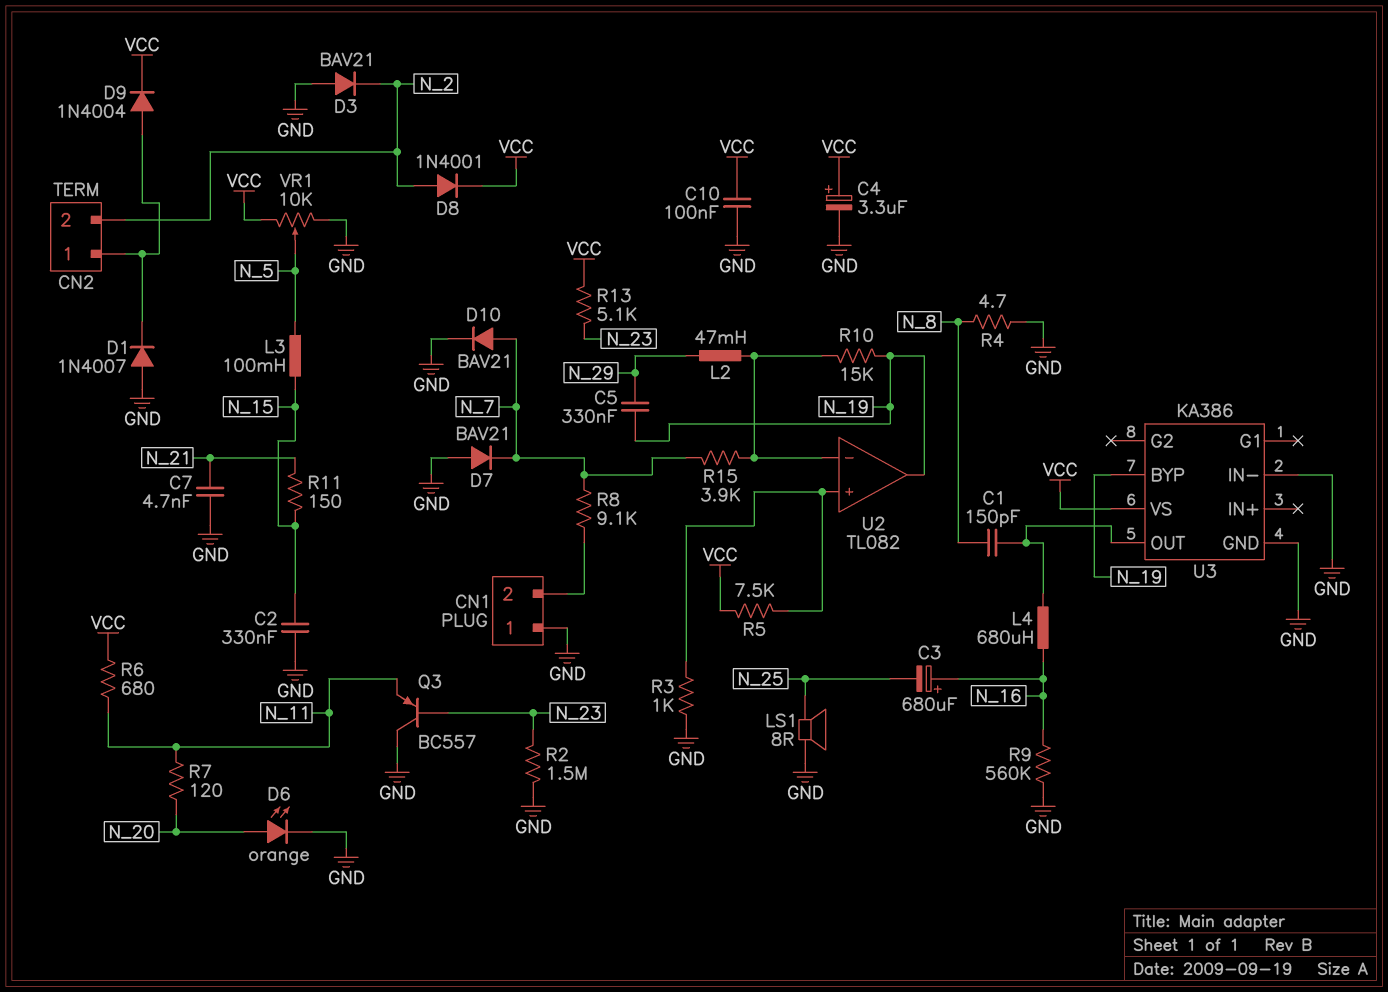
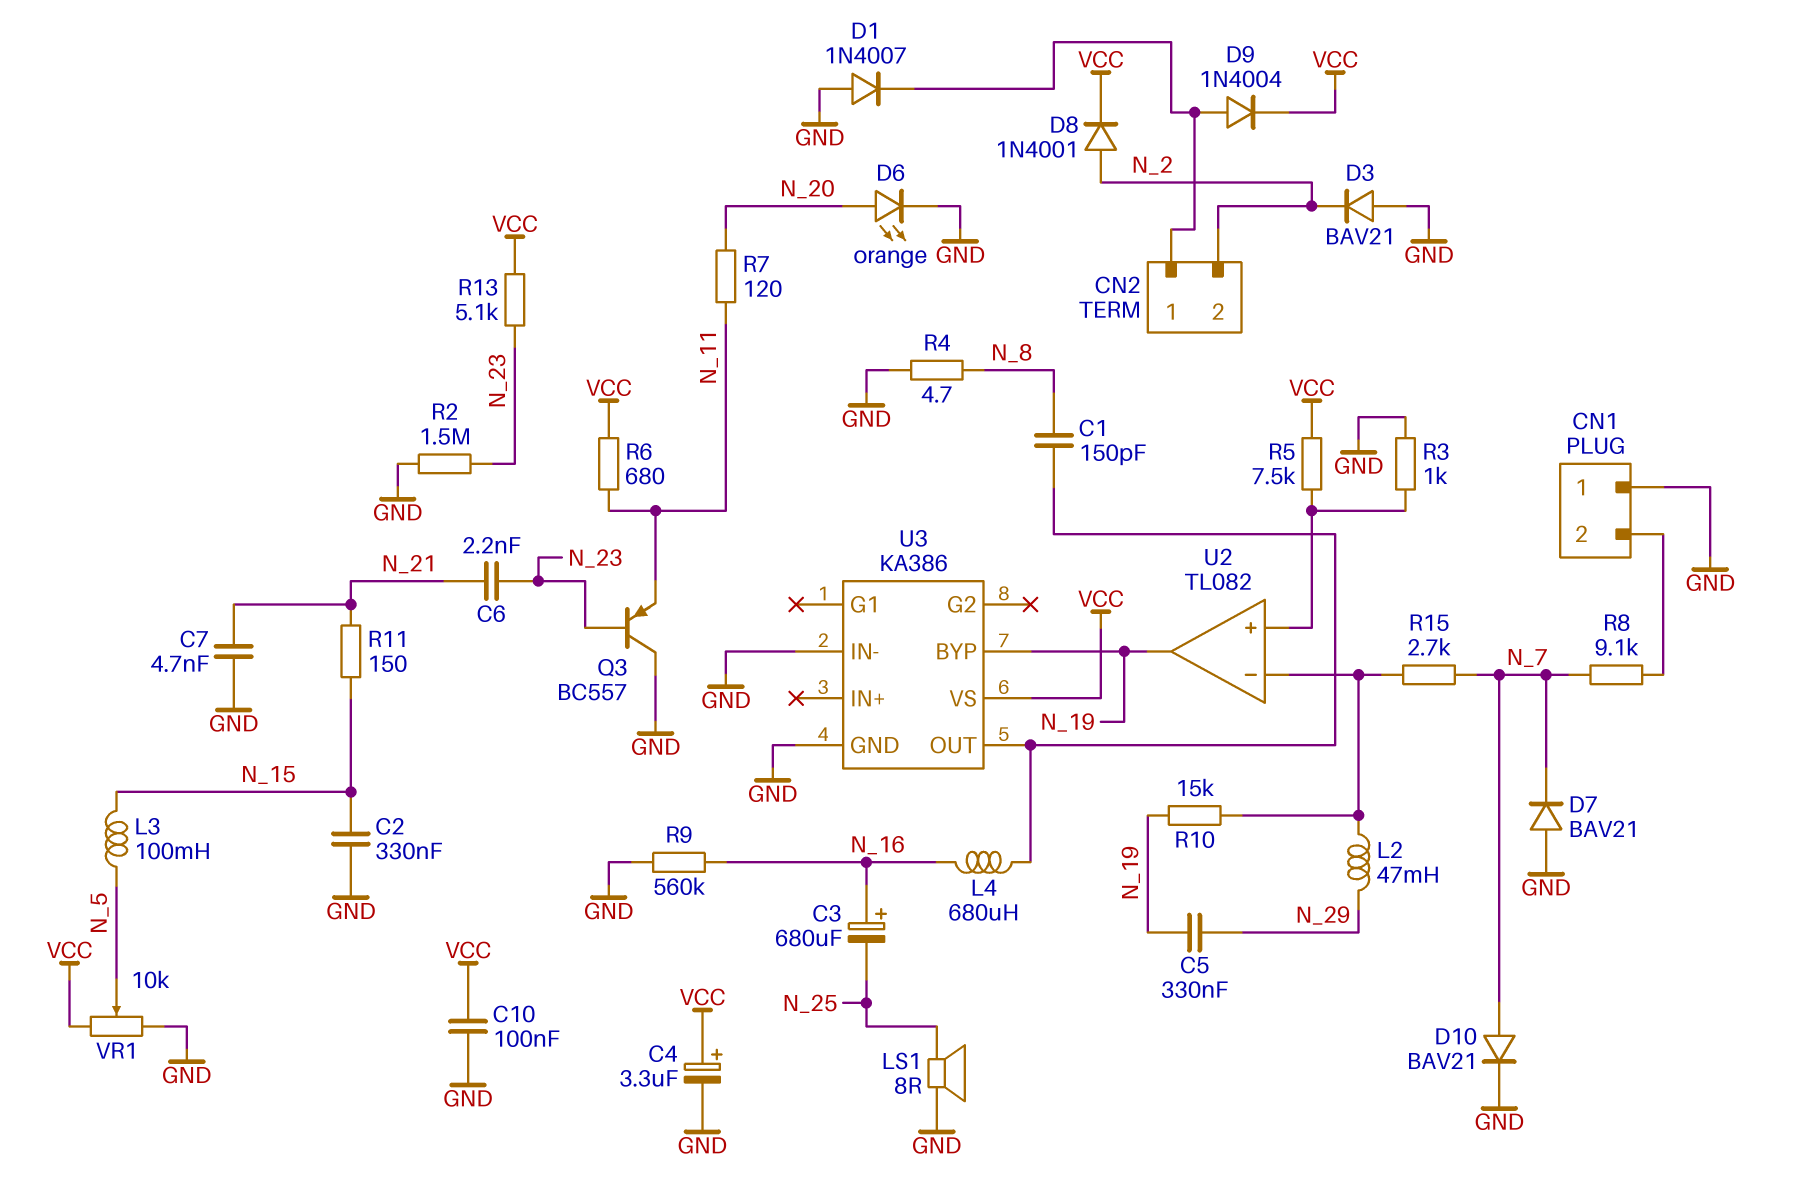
C6: none -> 2.2nF (N_21, N_23)
R15: 3.9k (N_7, U2/in-) -> 2.7k (N_7, U2/in-)

